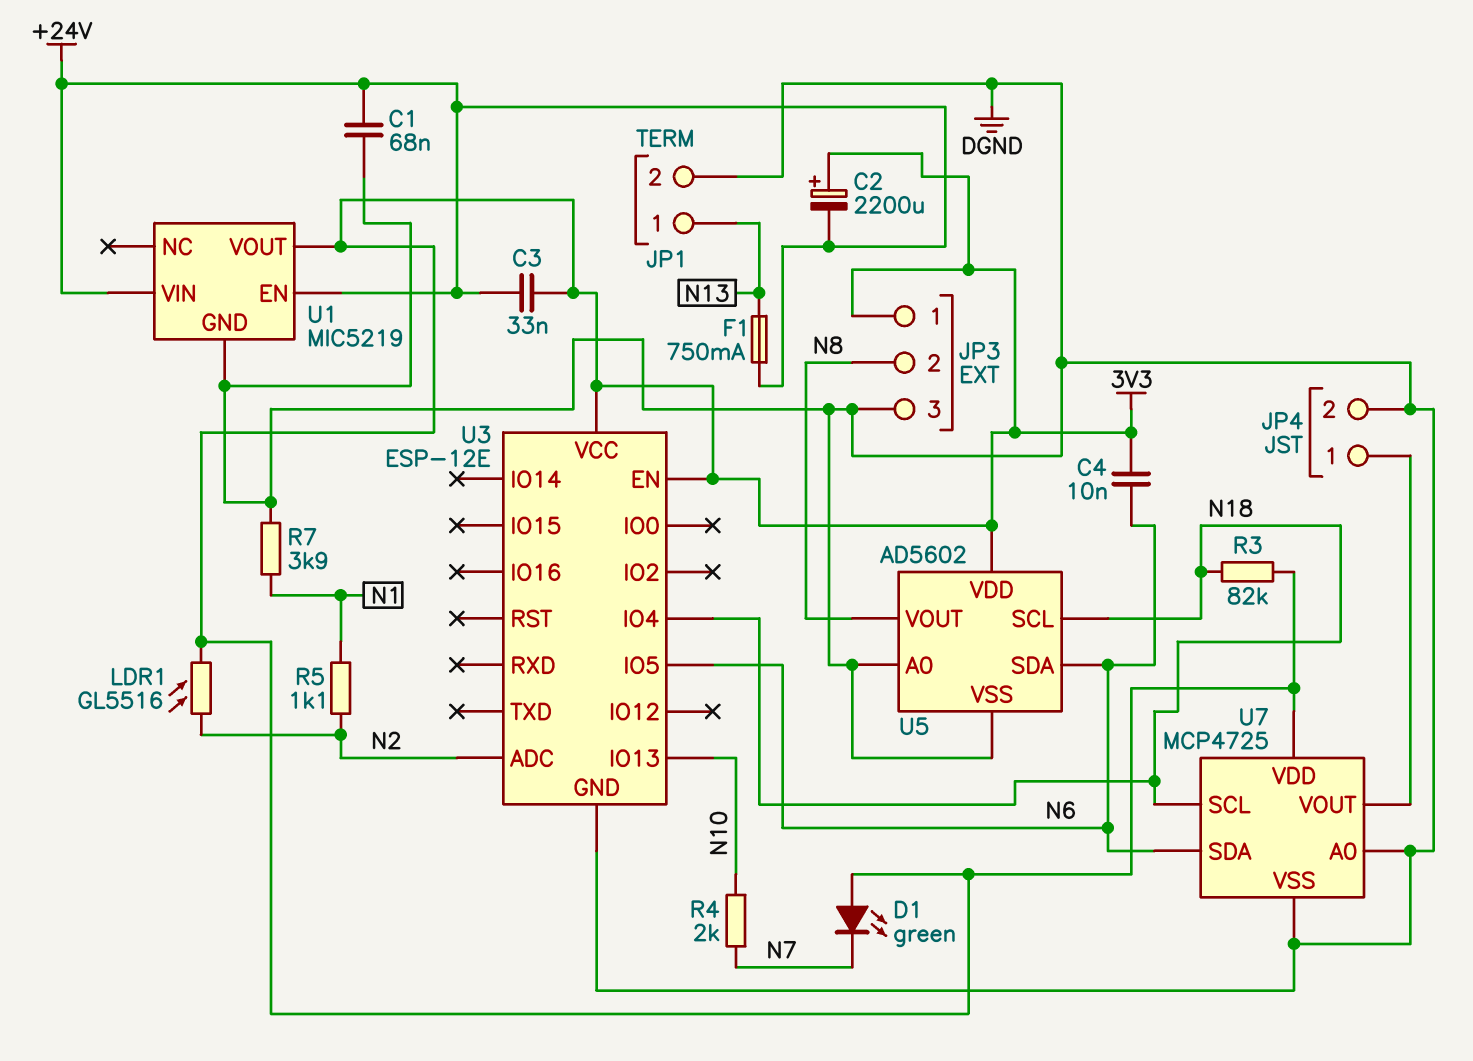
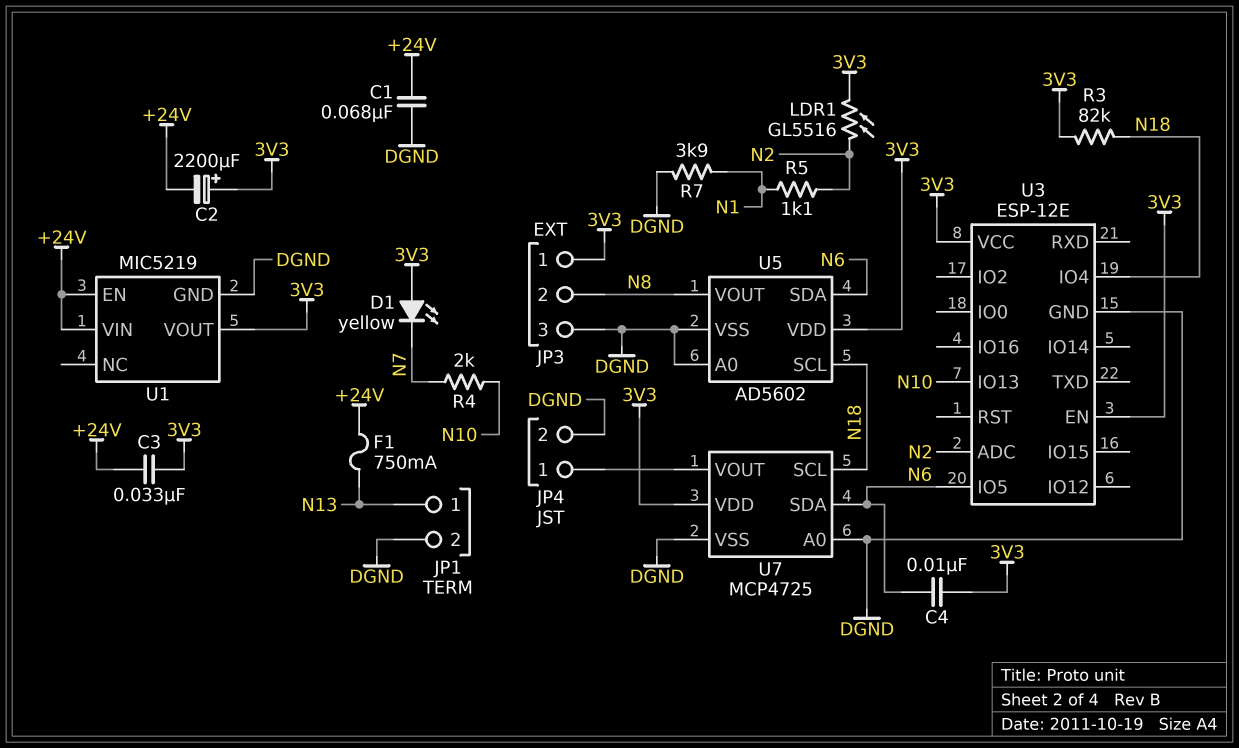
D1: LED green (A 3V3, K N7) -> LED yellow (A 3V3, K N7)

